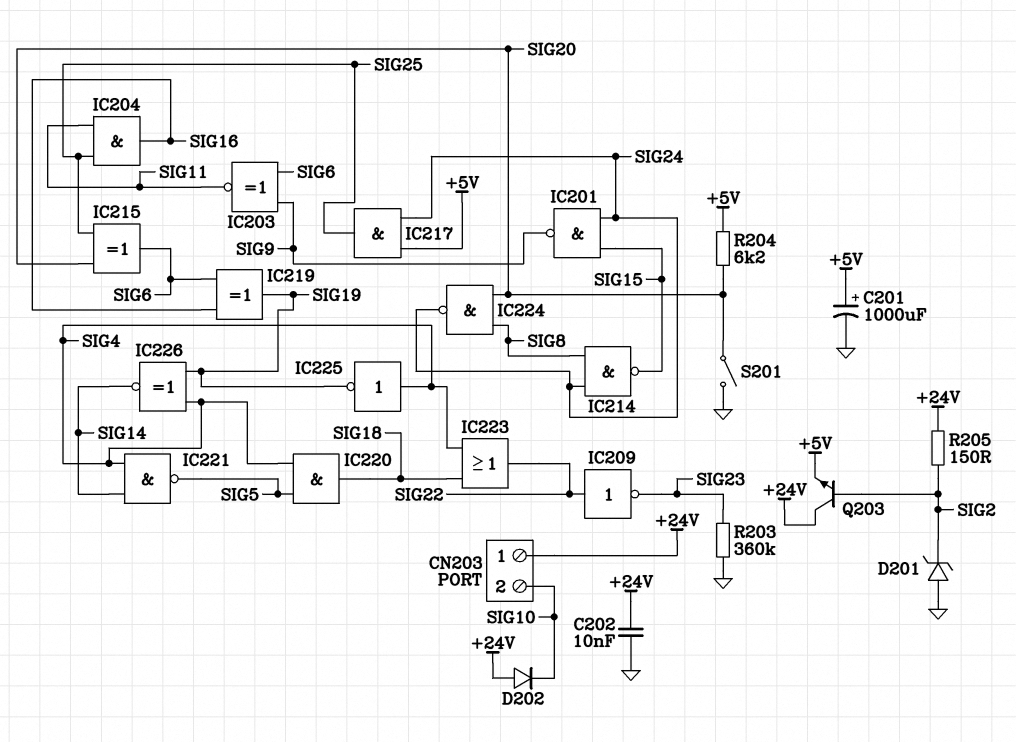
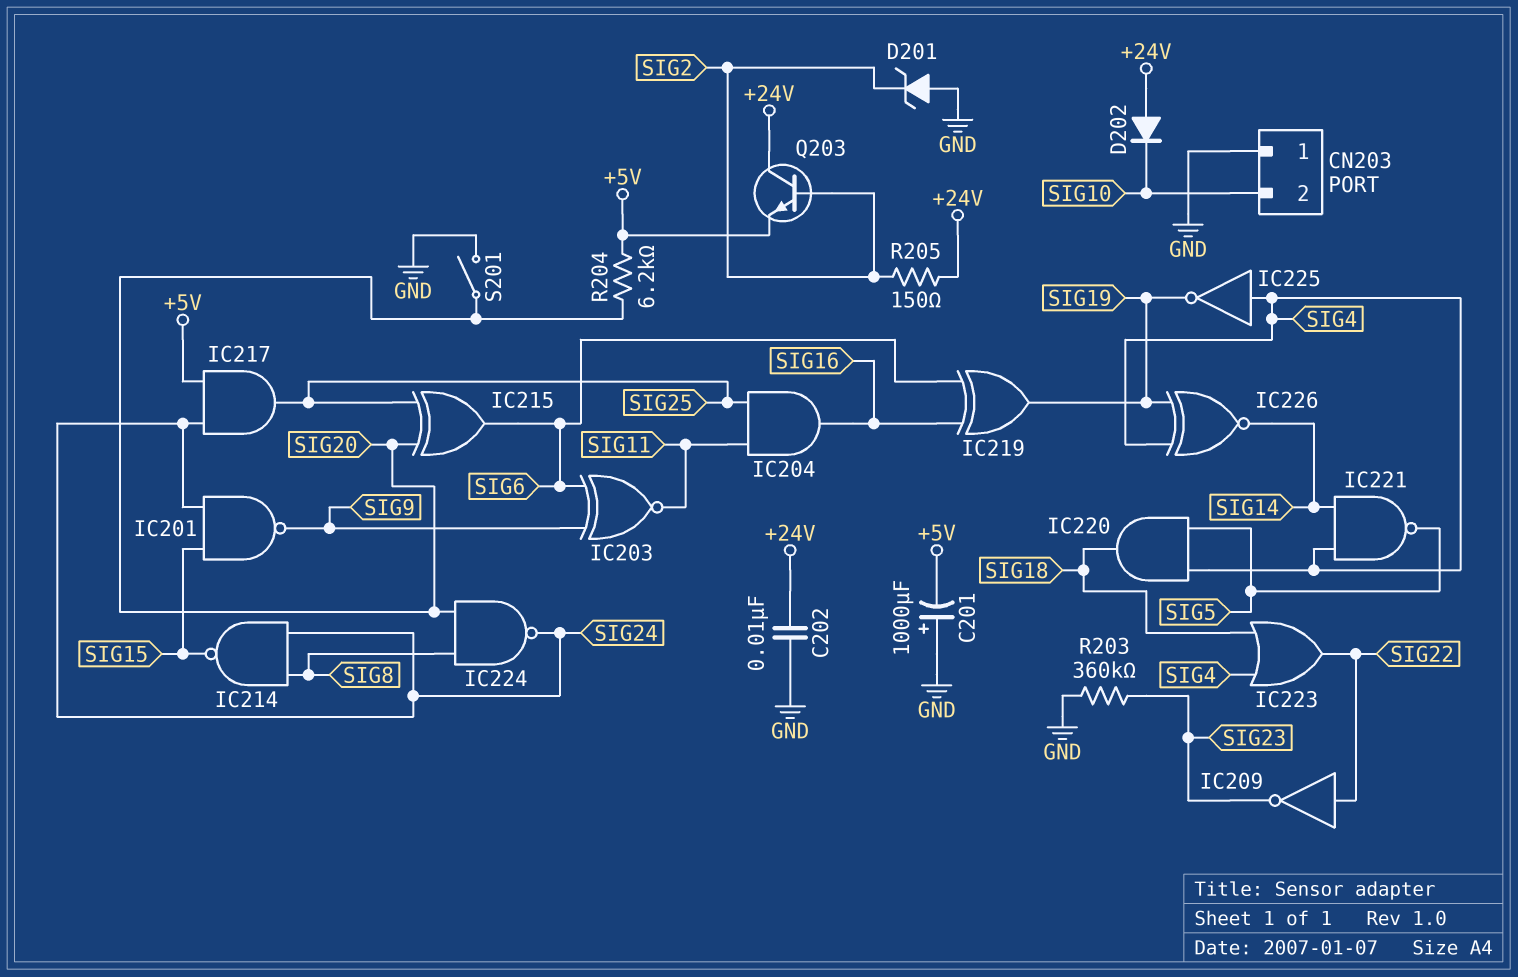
C201: 1000uF (plus +5V, minus GND) -> 1000uF (plus GND, minus +5V)
CN203 pin 1: +24V -> GND

